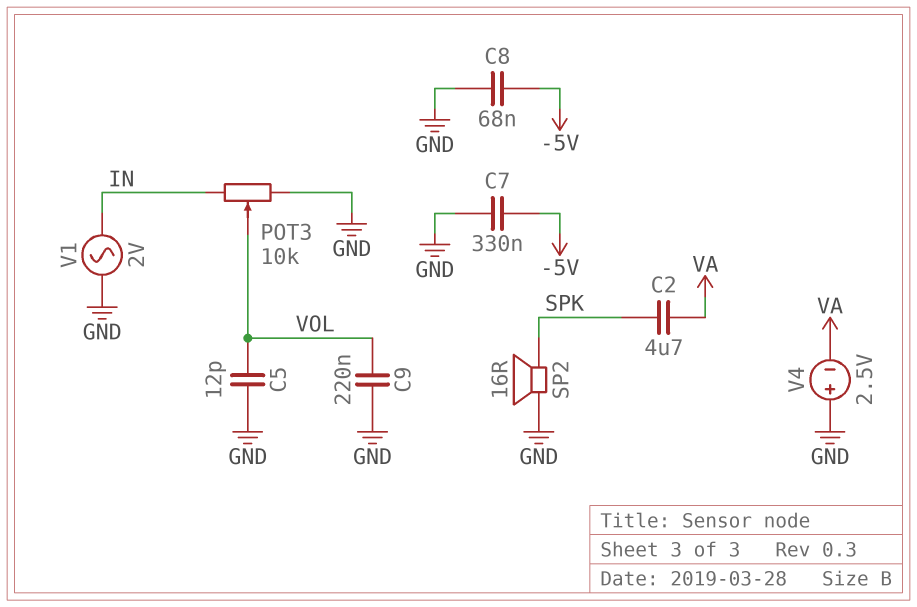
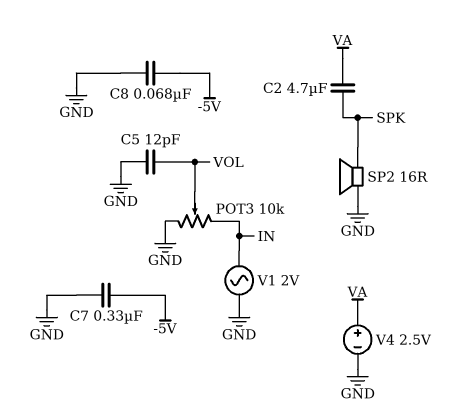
C9: 220nF (GND, VOL) -> none
V4: 2.5V (plus GND, minus VA) -> 2.5V (plus VA, minus GND)

